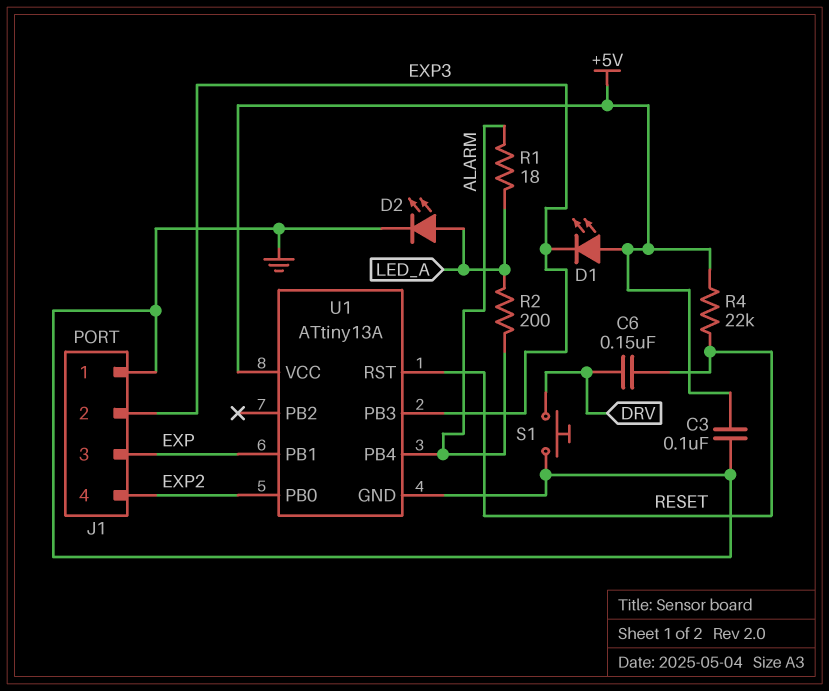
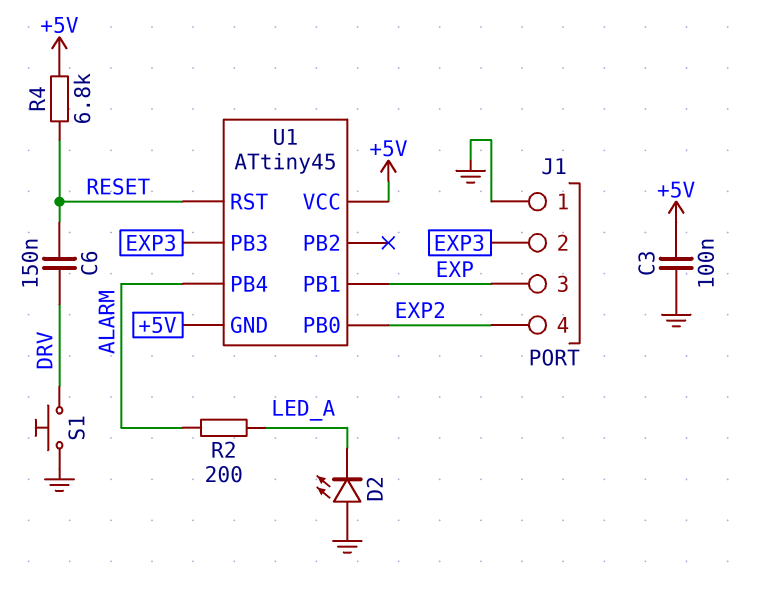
D1: LED (A +5V, K EXP3) -> none
D2: LED (A LED_A, K GND) -> LED (A GND, K LED_A)
R1: 18 (ALARM, LED_A) -> none
R4: 22k (+5V, RESET) -> 6.8k (+5V, RESET)
U1: ATtiny13A -> ATtiny45
U1 pin GND: GND -> +5V

